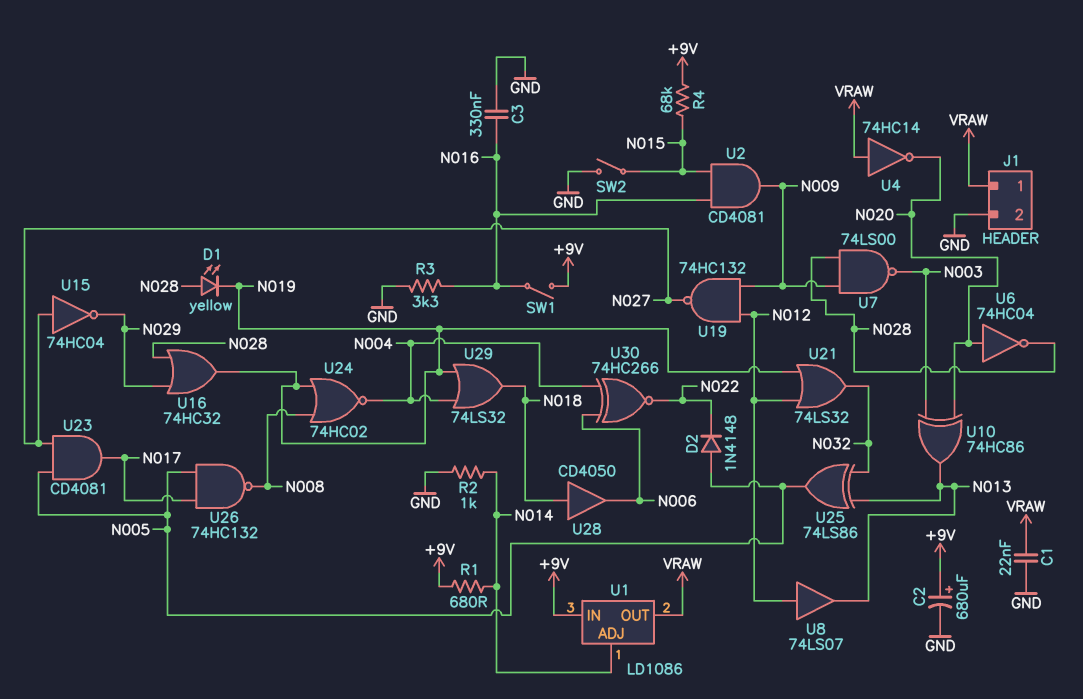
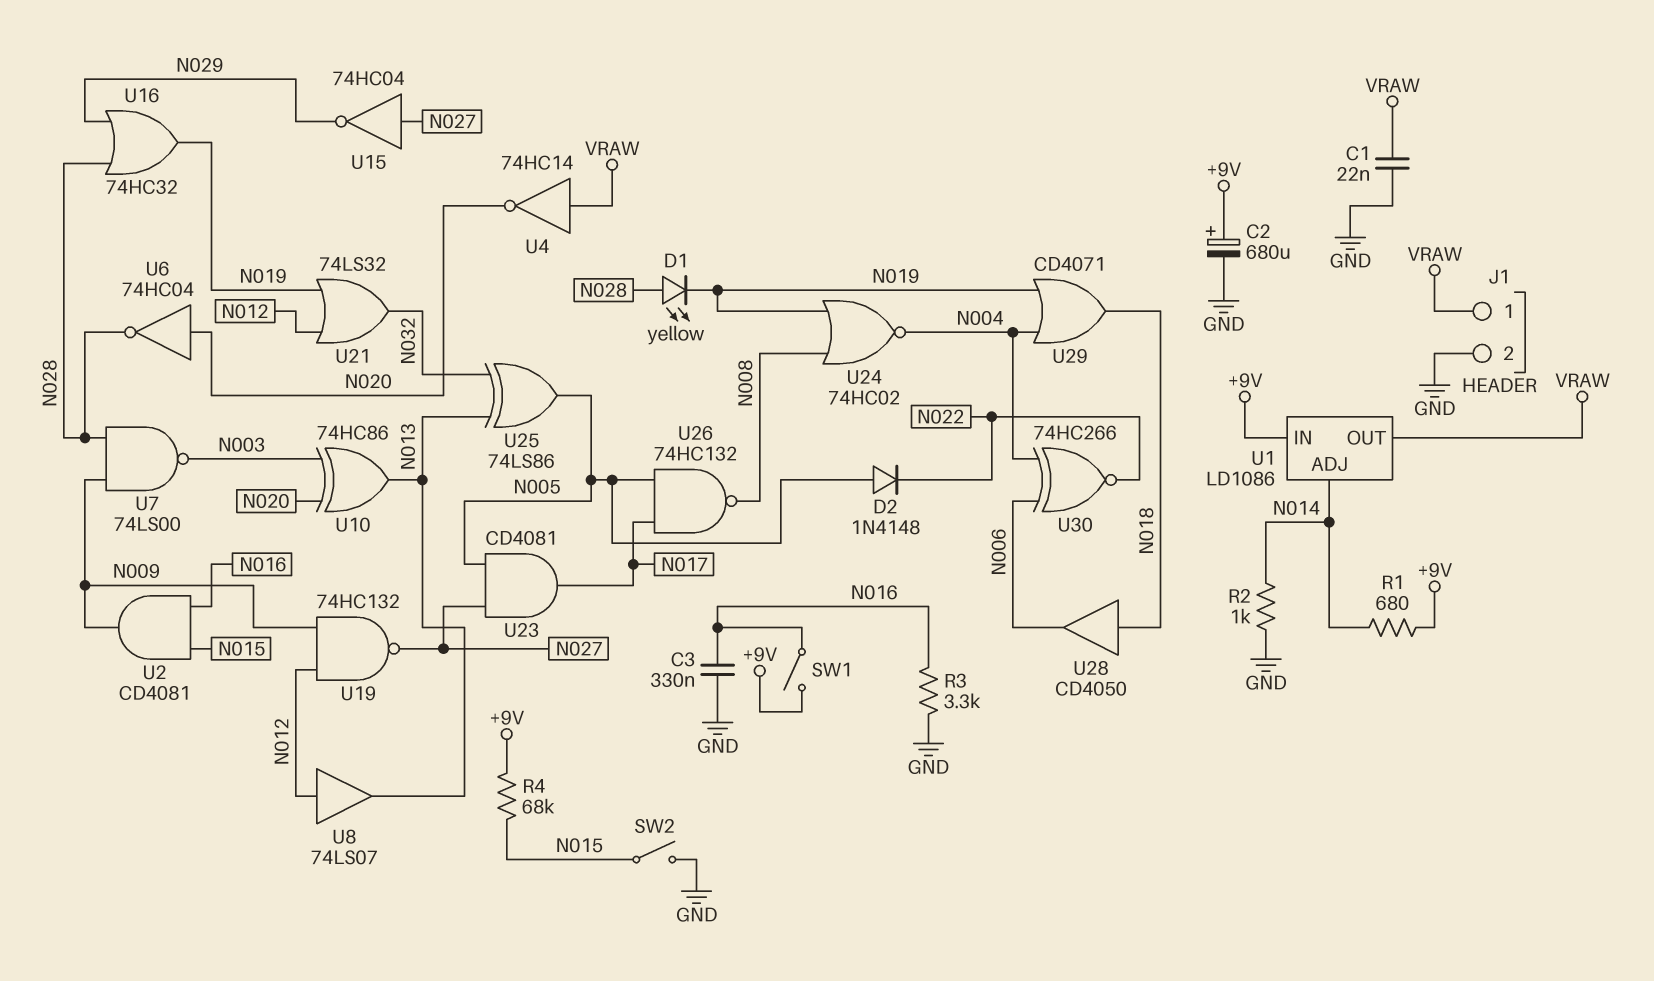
U29: OR 74LS32 (in N004, in N019, out N018) -> OR CD4071 (in N004, in N019, out N018)

